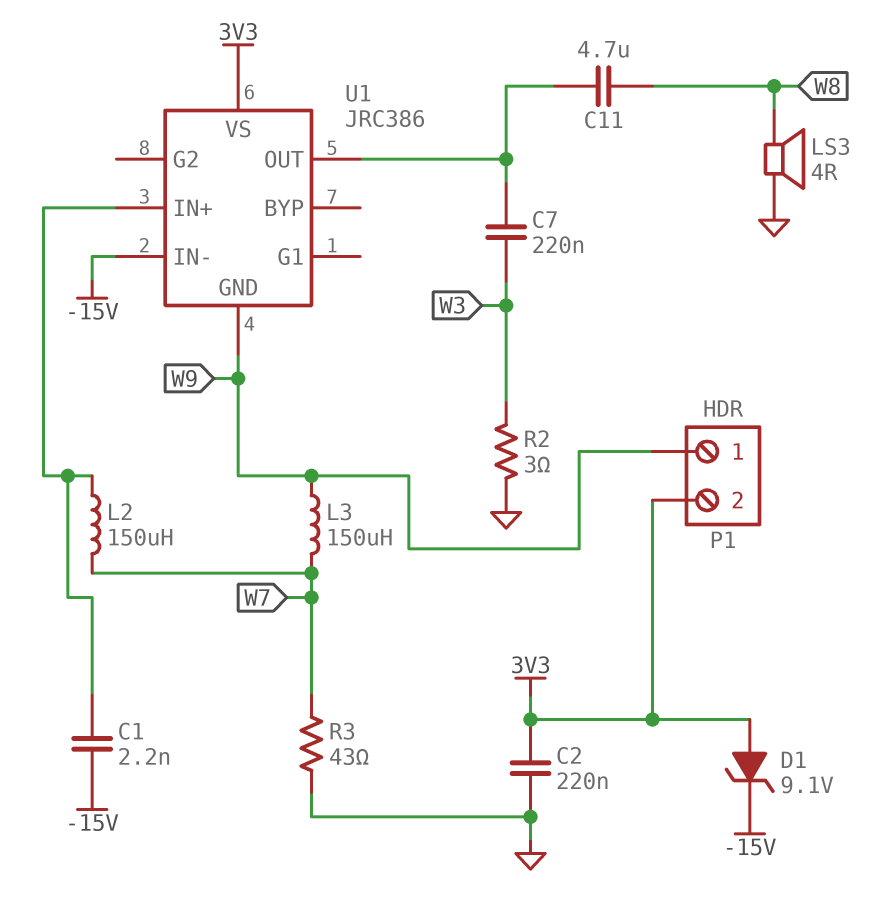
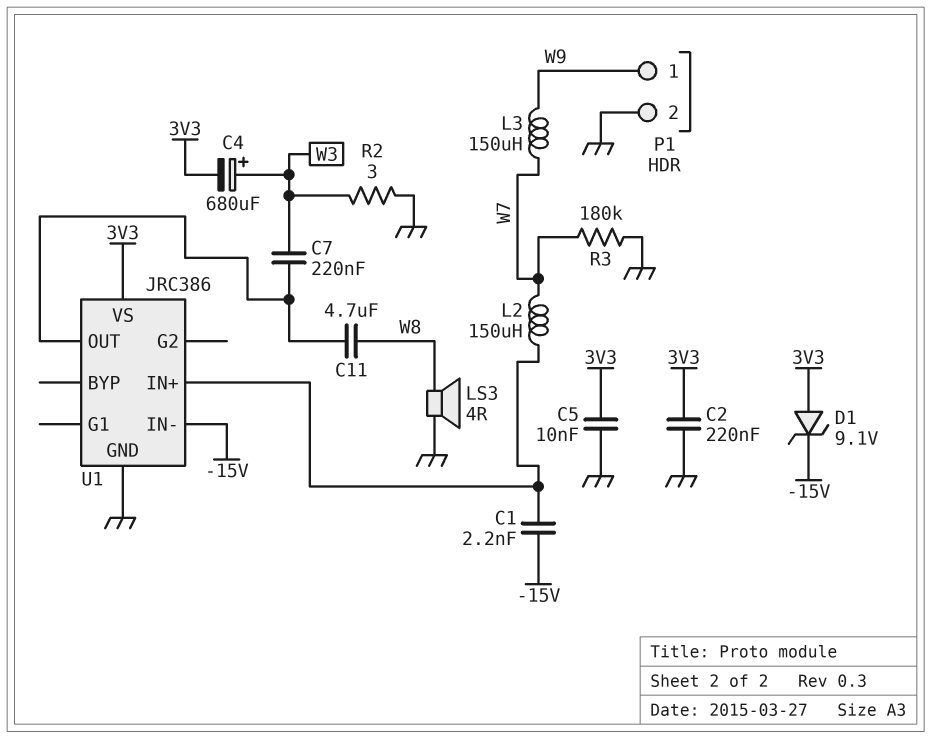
C4: none -> 680uF (plus W3, minus 3V3)
C5: none -> 10nF (3V3, GND)
P1 pin 2: 3V3 -> GND
R3: 43 (GND, W7) -> 180k (GND, W7)
U1 pin GND: W9 -> GND

